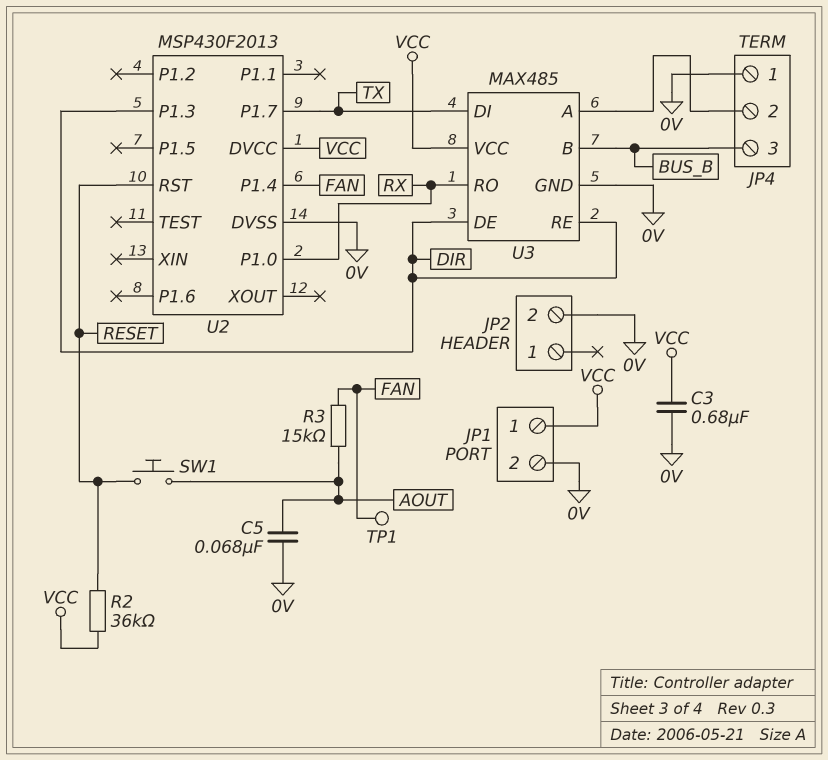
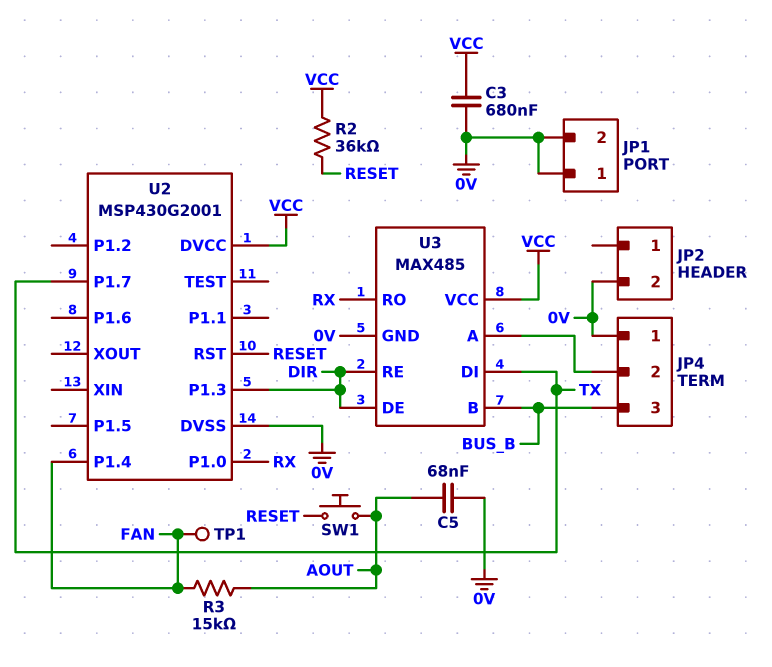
JP1 pin 1: VCC -> 0V
U2: MSP430F2013 -> MSP430G2001

